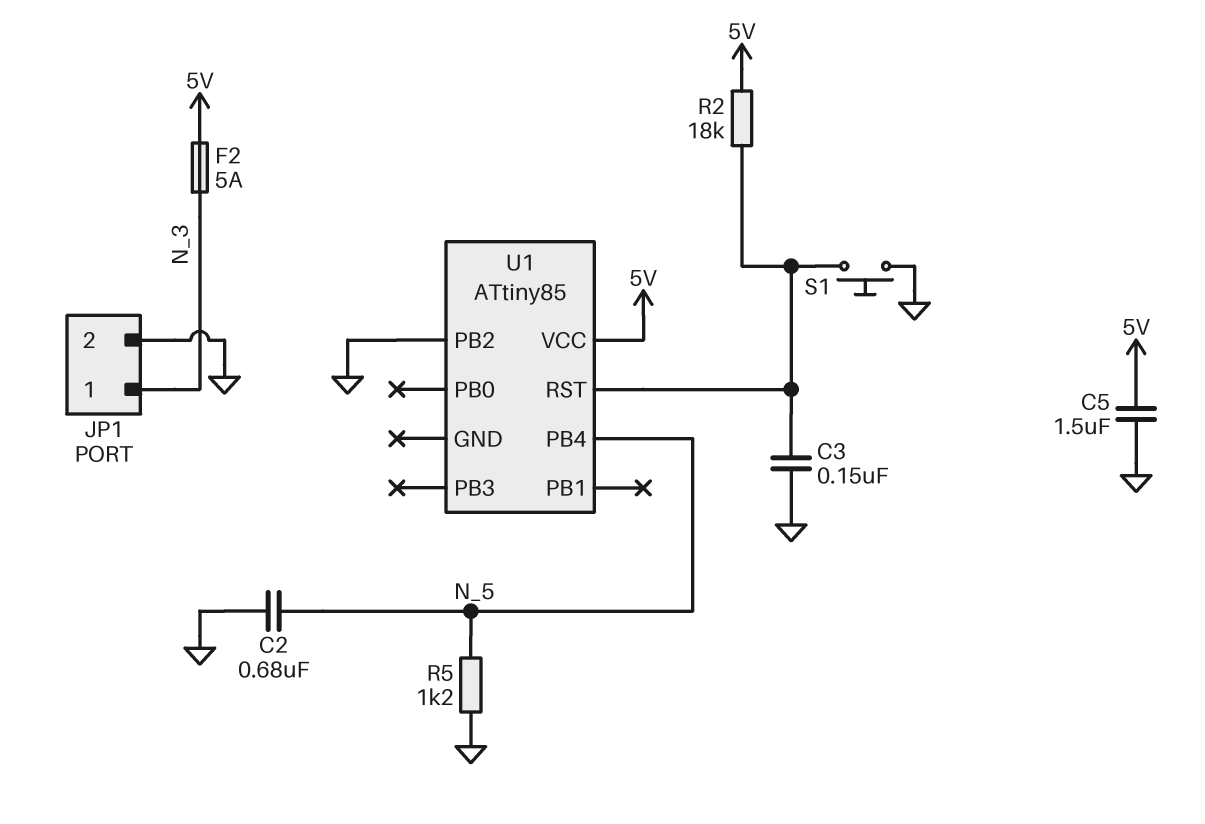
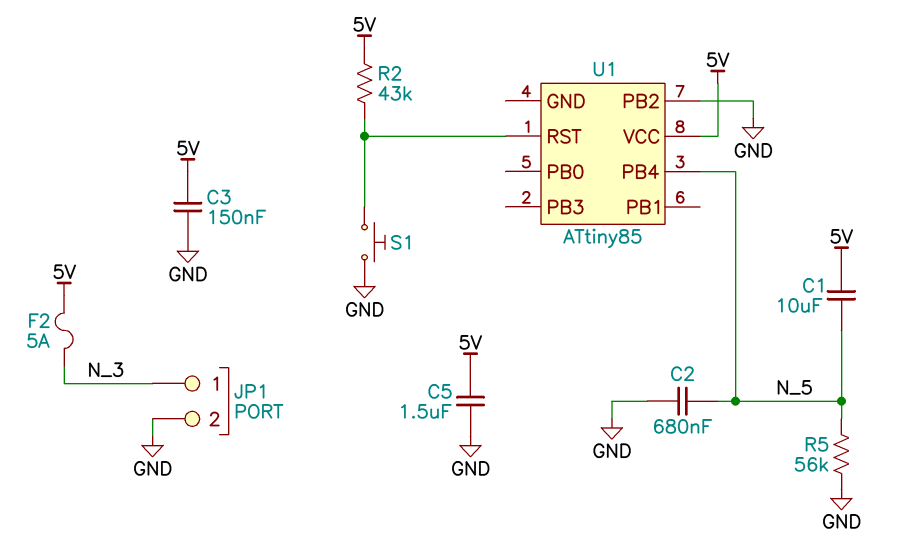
C1: none -> 10uF (5V, N_5)
C3: 150nF (GND, U1/RST) -> 150nF (5V, GND)
R2: 18k (5V, U1/RST) -> 43k (5V, U1/RST)
R5: 1.2k (GND, N_5) -> 56k (GND, N_5)

